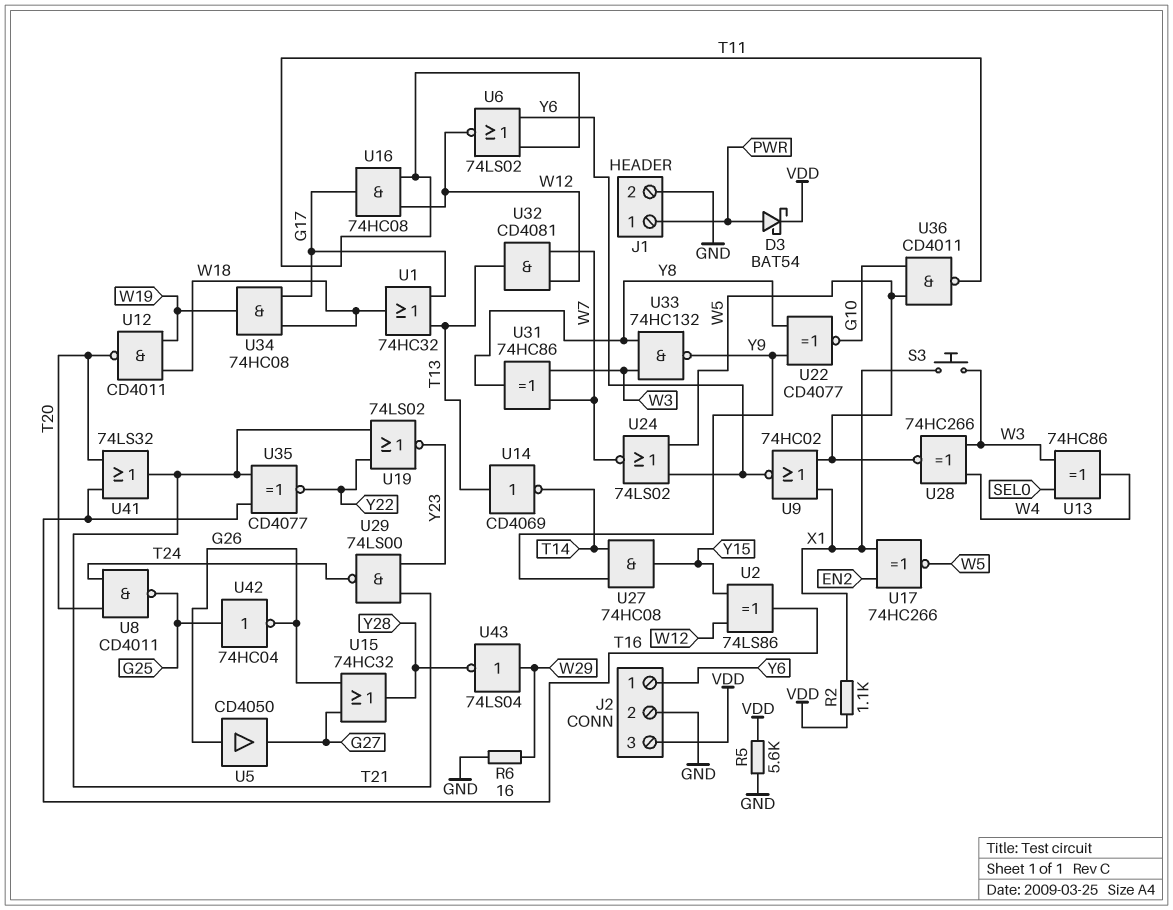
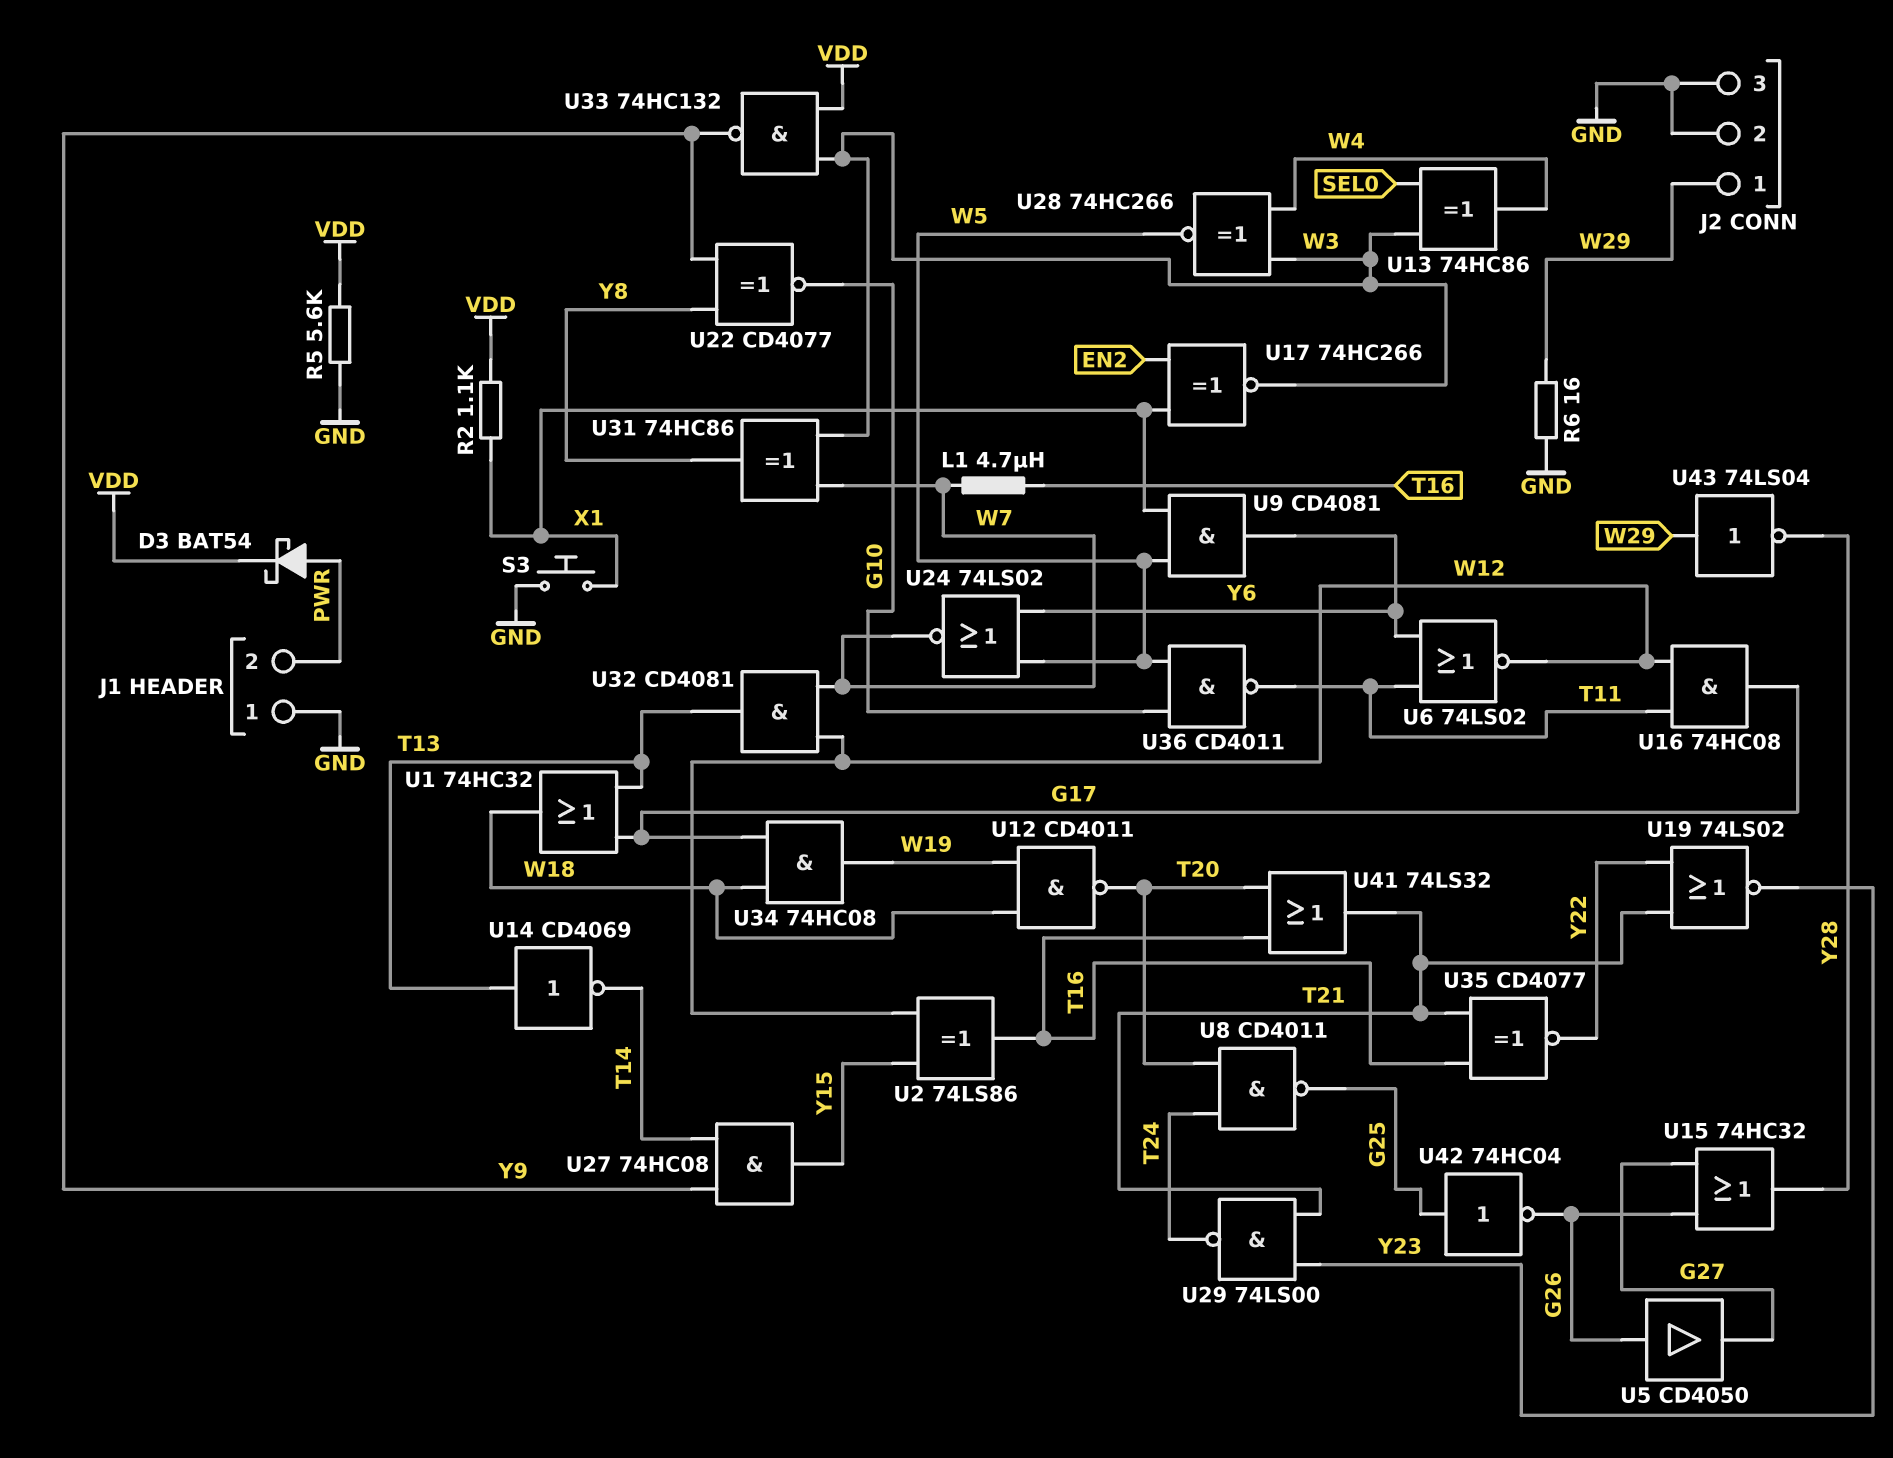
J1 pin 1: PWR -> GND
J1 pin 2: GND -> PWR
J2 pin 1: Y6 -> W29
J2 pin 3: VDD -> GND
L1: none -> 4.7uH (T16, W7)
S3: button (W3, X1) -> button (GND, X1)
U9: NOR 74HC02 (in W5, in X1, out Y6) -> AND CD4081 (in W5, in X1, out Y6)
U17: XNOR 74HC266 (in EN2, in X1, out W5) -> XNOR 74HC266 (in EN2, in X1, out W3)
U33: NAND 74HC132 (in W3, in Y8, out Y9) -> NAND 74HC132 (in VDD, in W3, out Y9)

